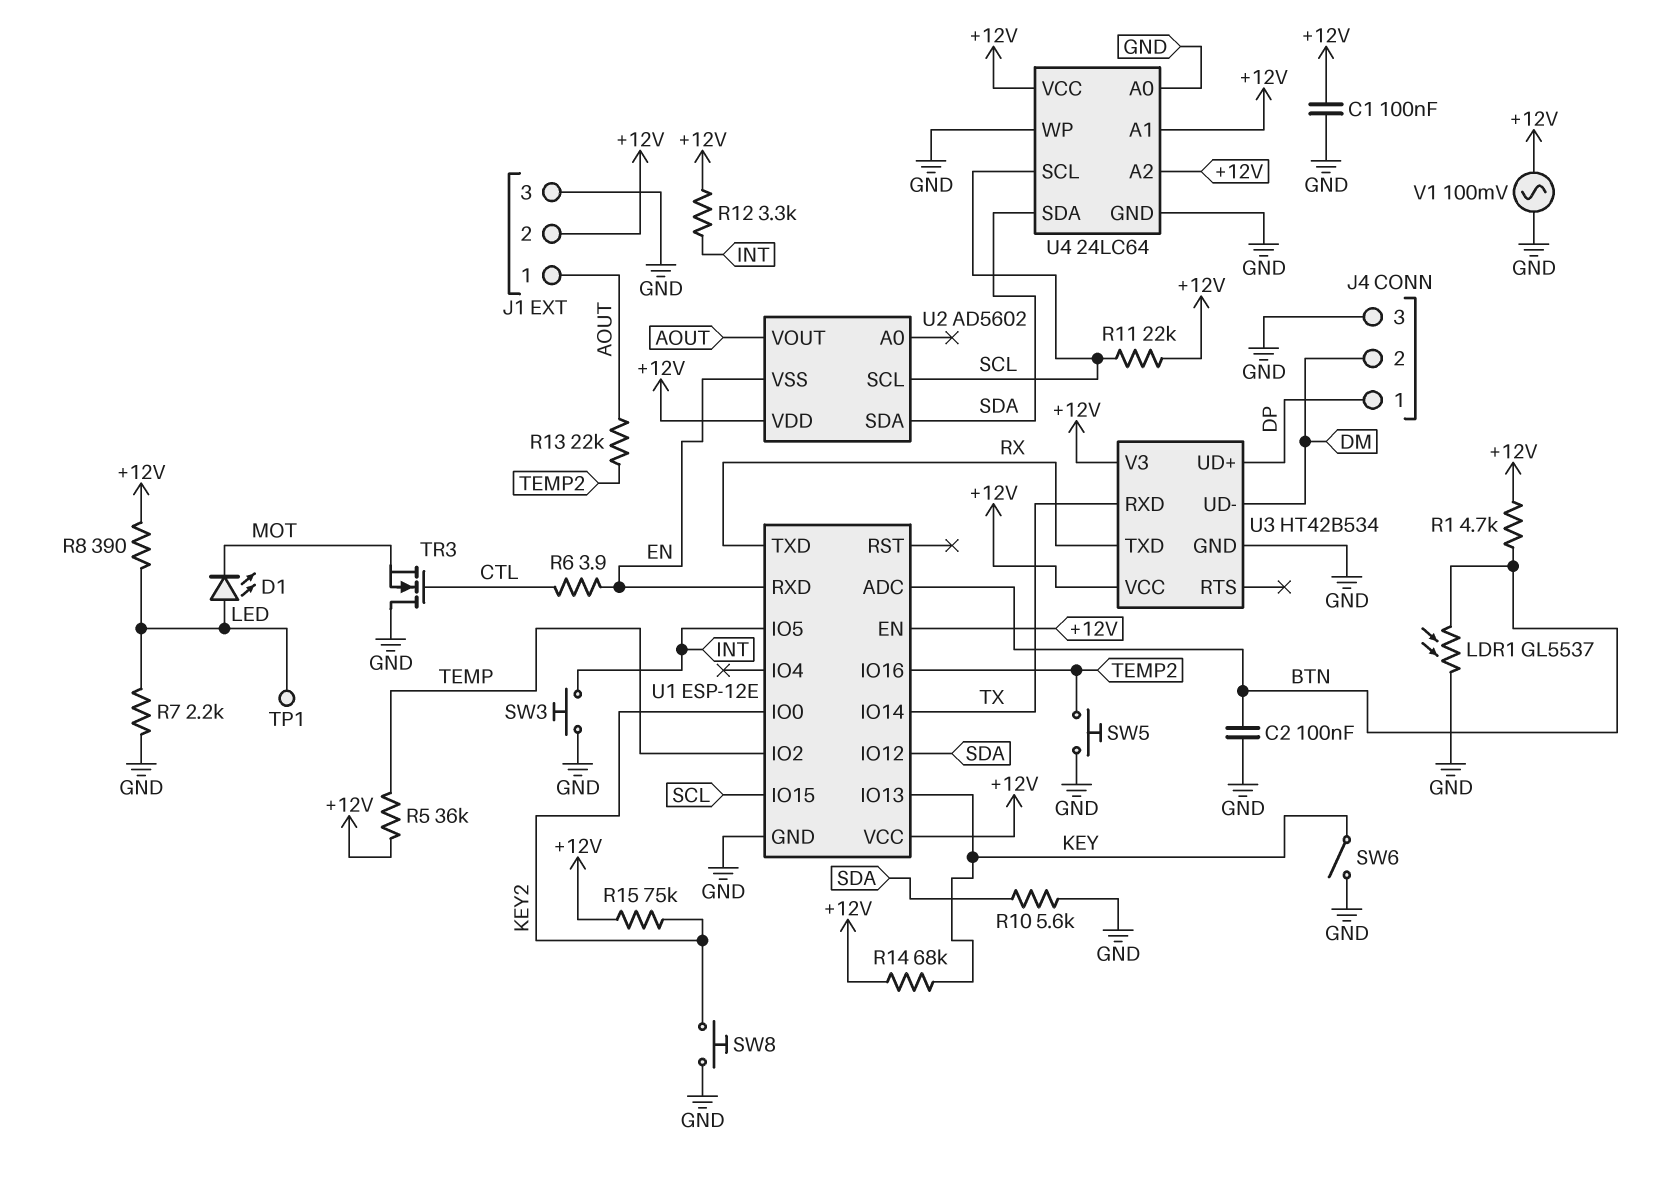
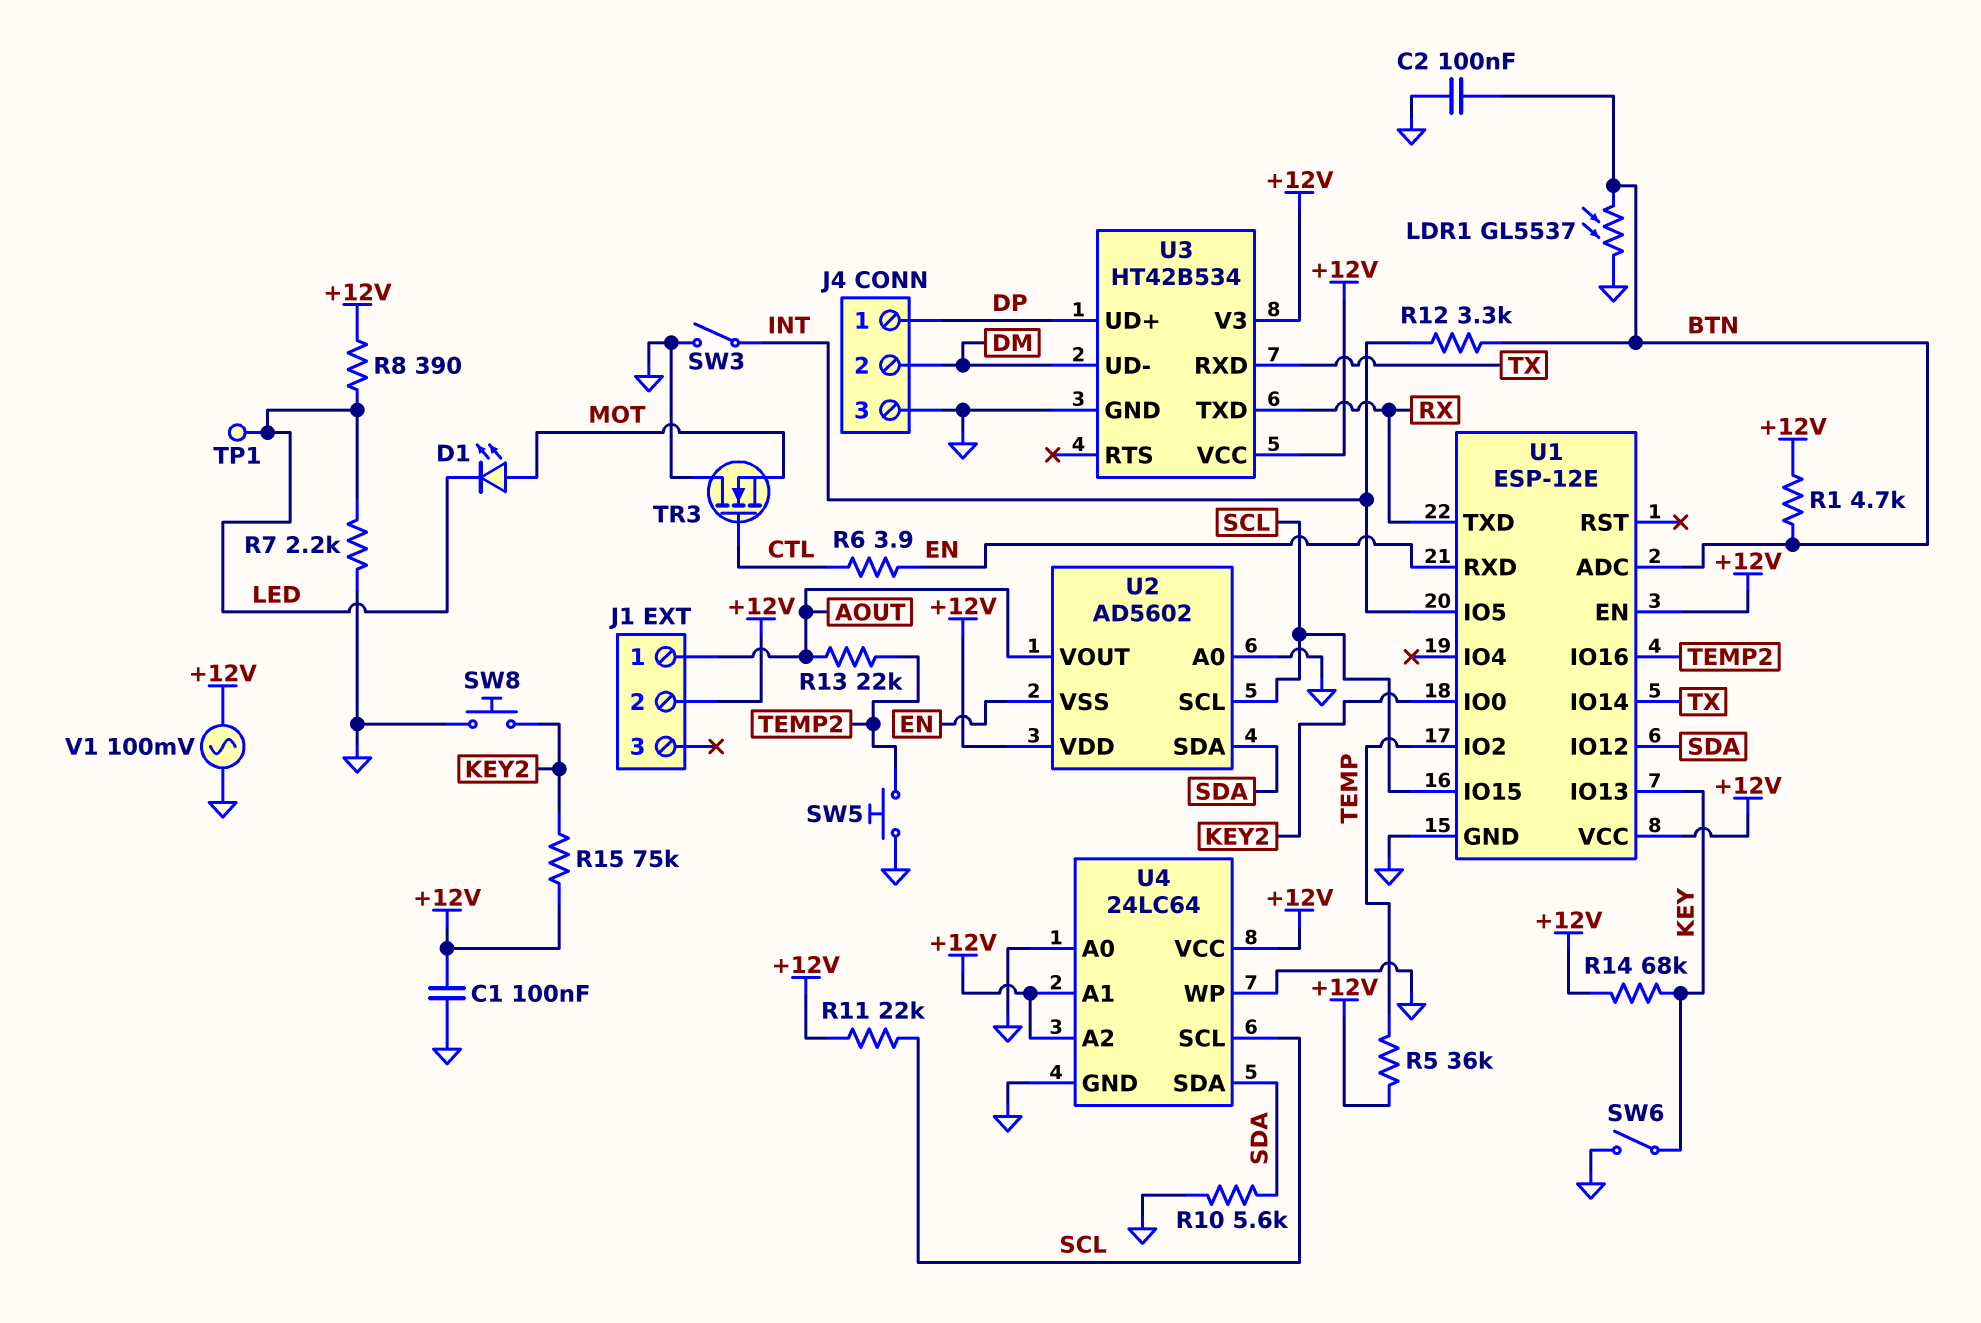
D1: LED (A LED, K MOT) -> LED (A MOT, K LED)
J1 pin 3: GND -> none
R12: 3.3k (+12V, INT) -> 3.3k (BTN, INT)
SW3: button (GND, INT) -> switch (GND, INT)
U2 pin A0: none -> GND

